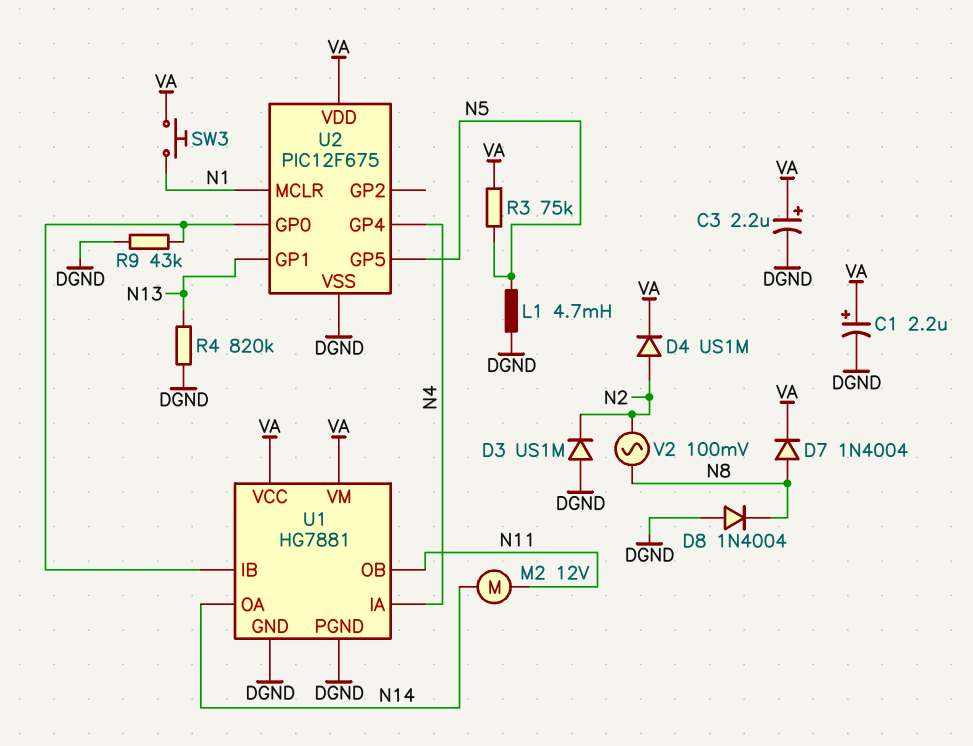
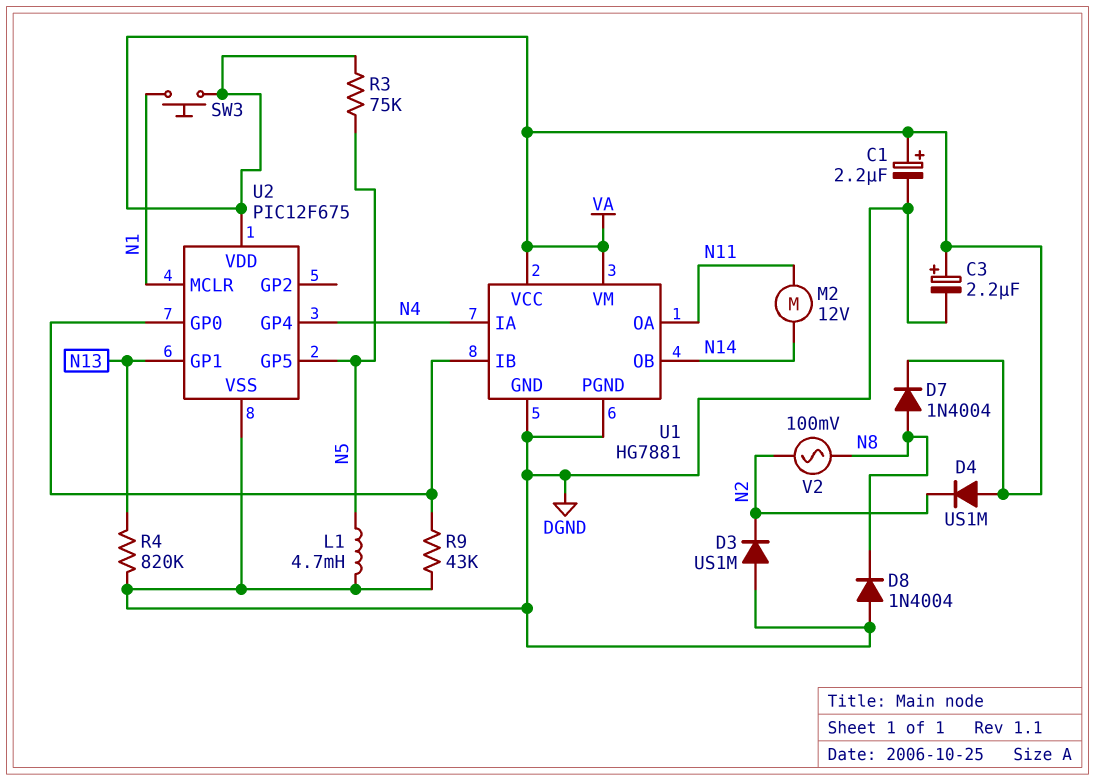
D4: diode US1M (A N2, K VA) -> diode US1M (A VA, K N2)
U1 pin OA: N14 -> N11
U1 pin OB: N11 -> N14

